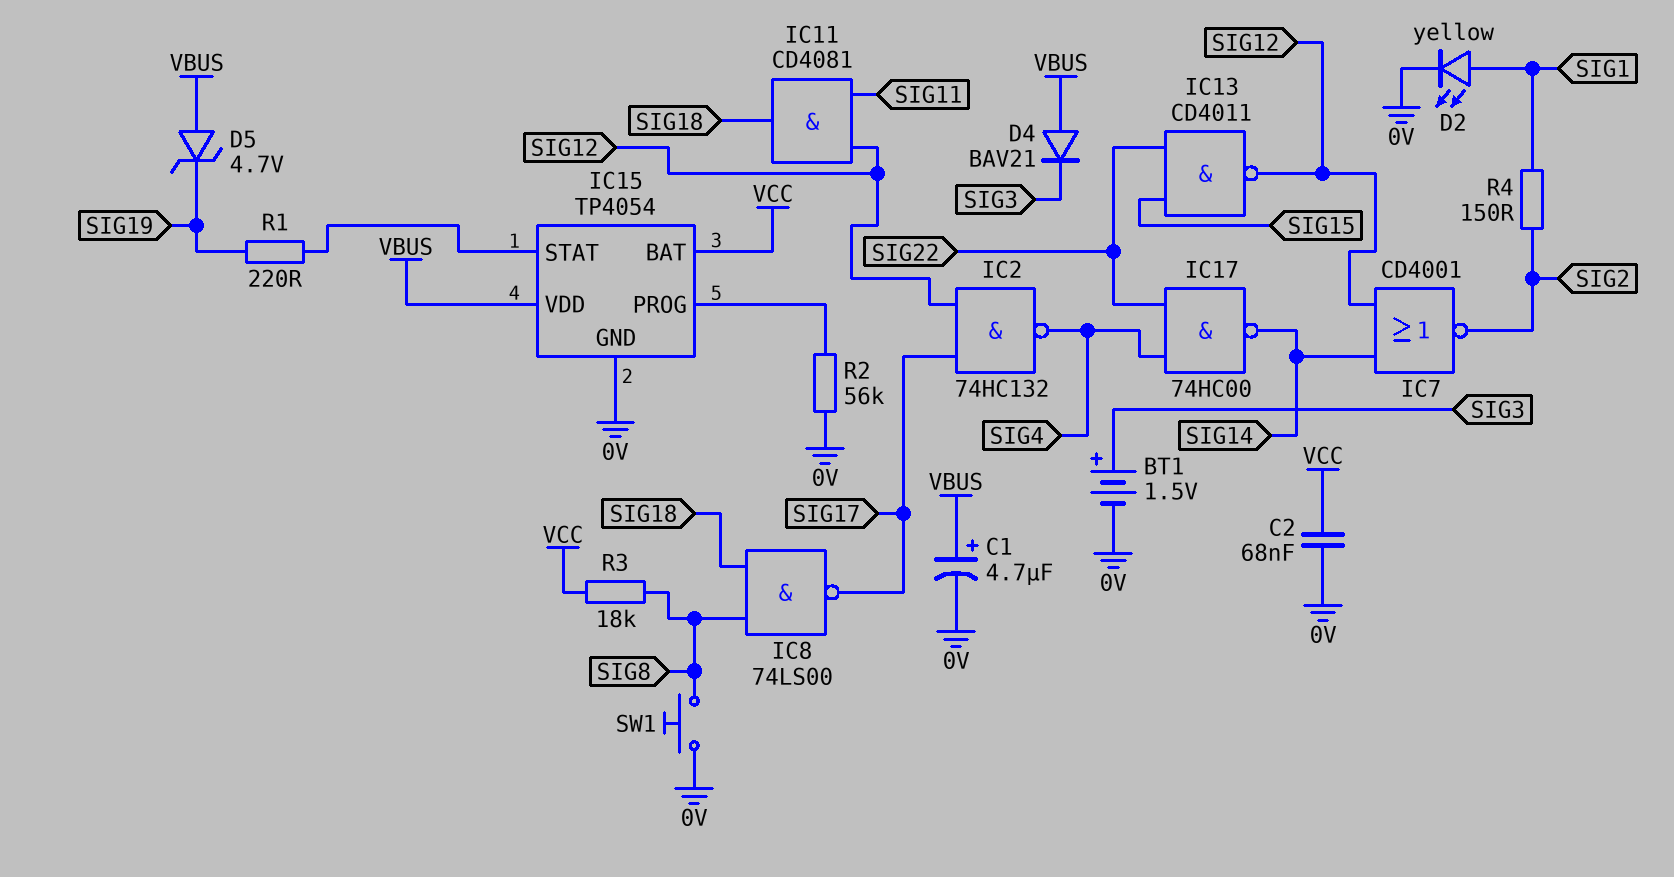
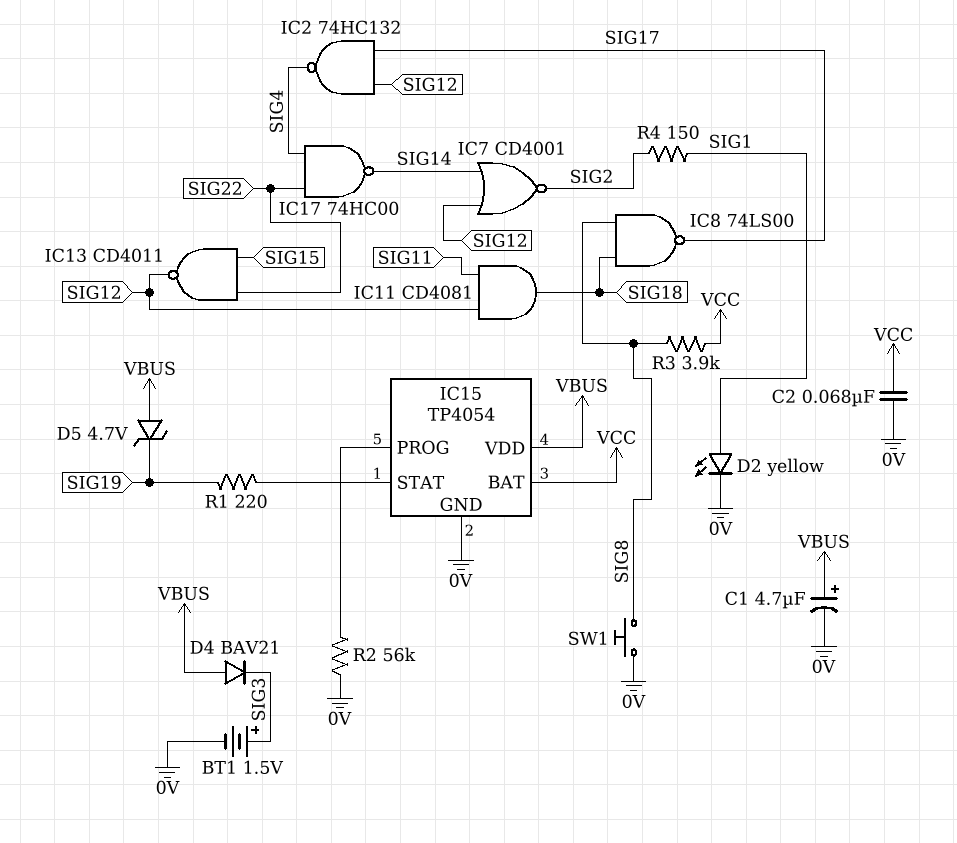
R3: 18k (SIG8, VCC) -> 3.9k (SIG8, VCC)

